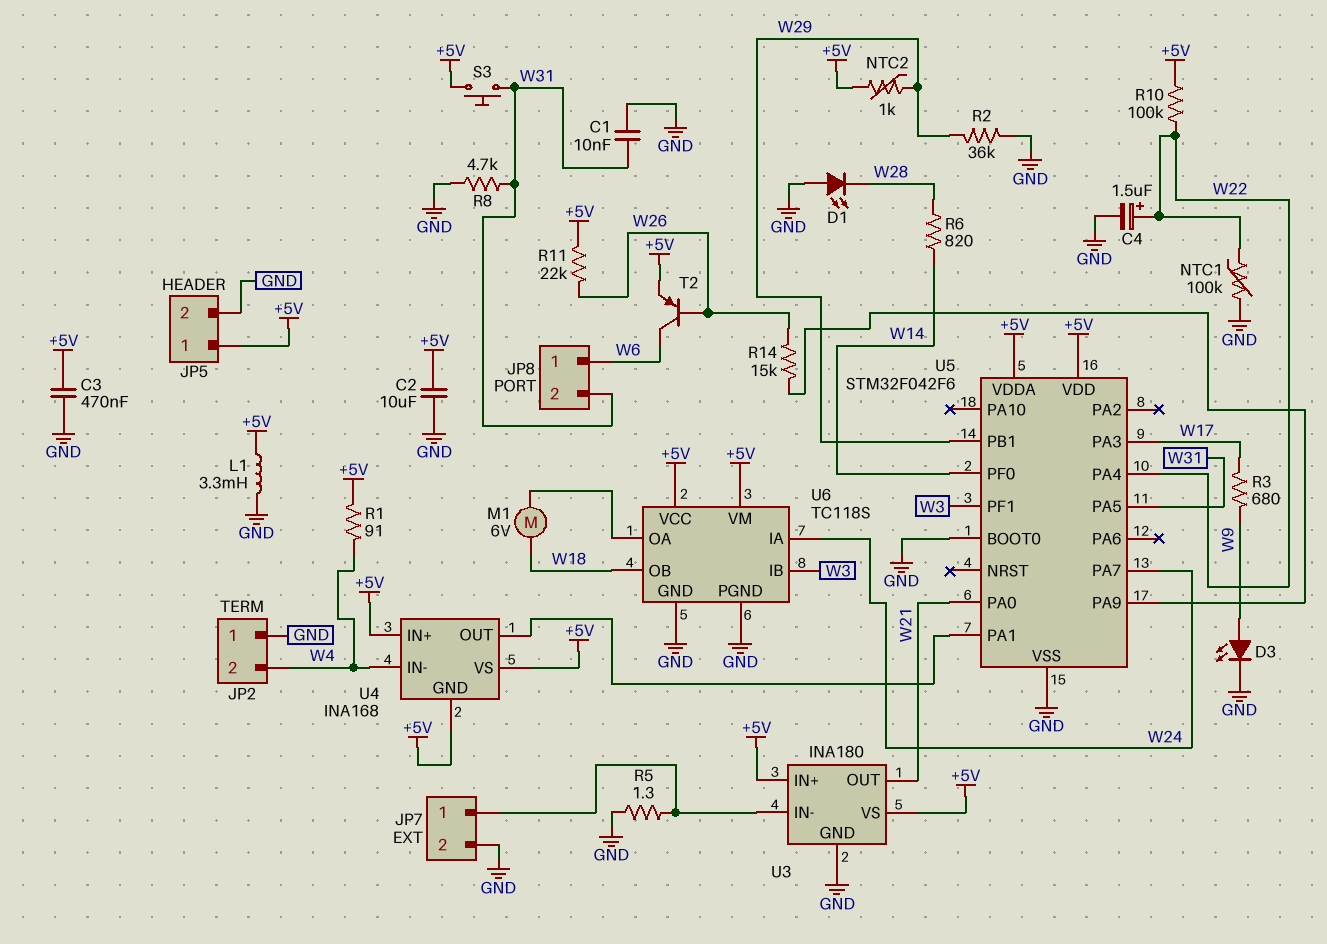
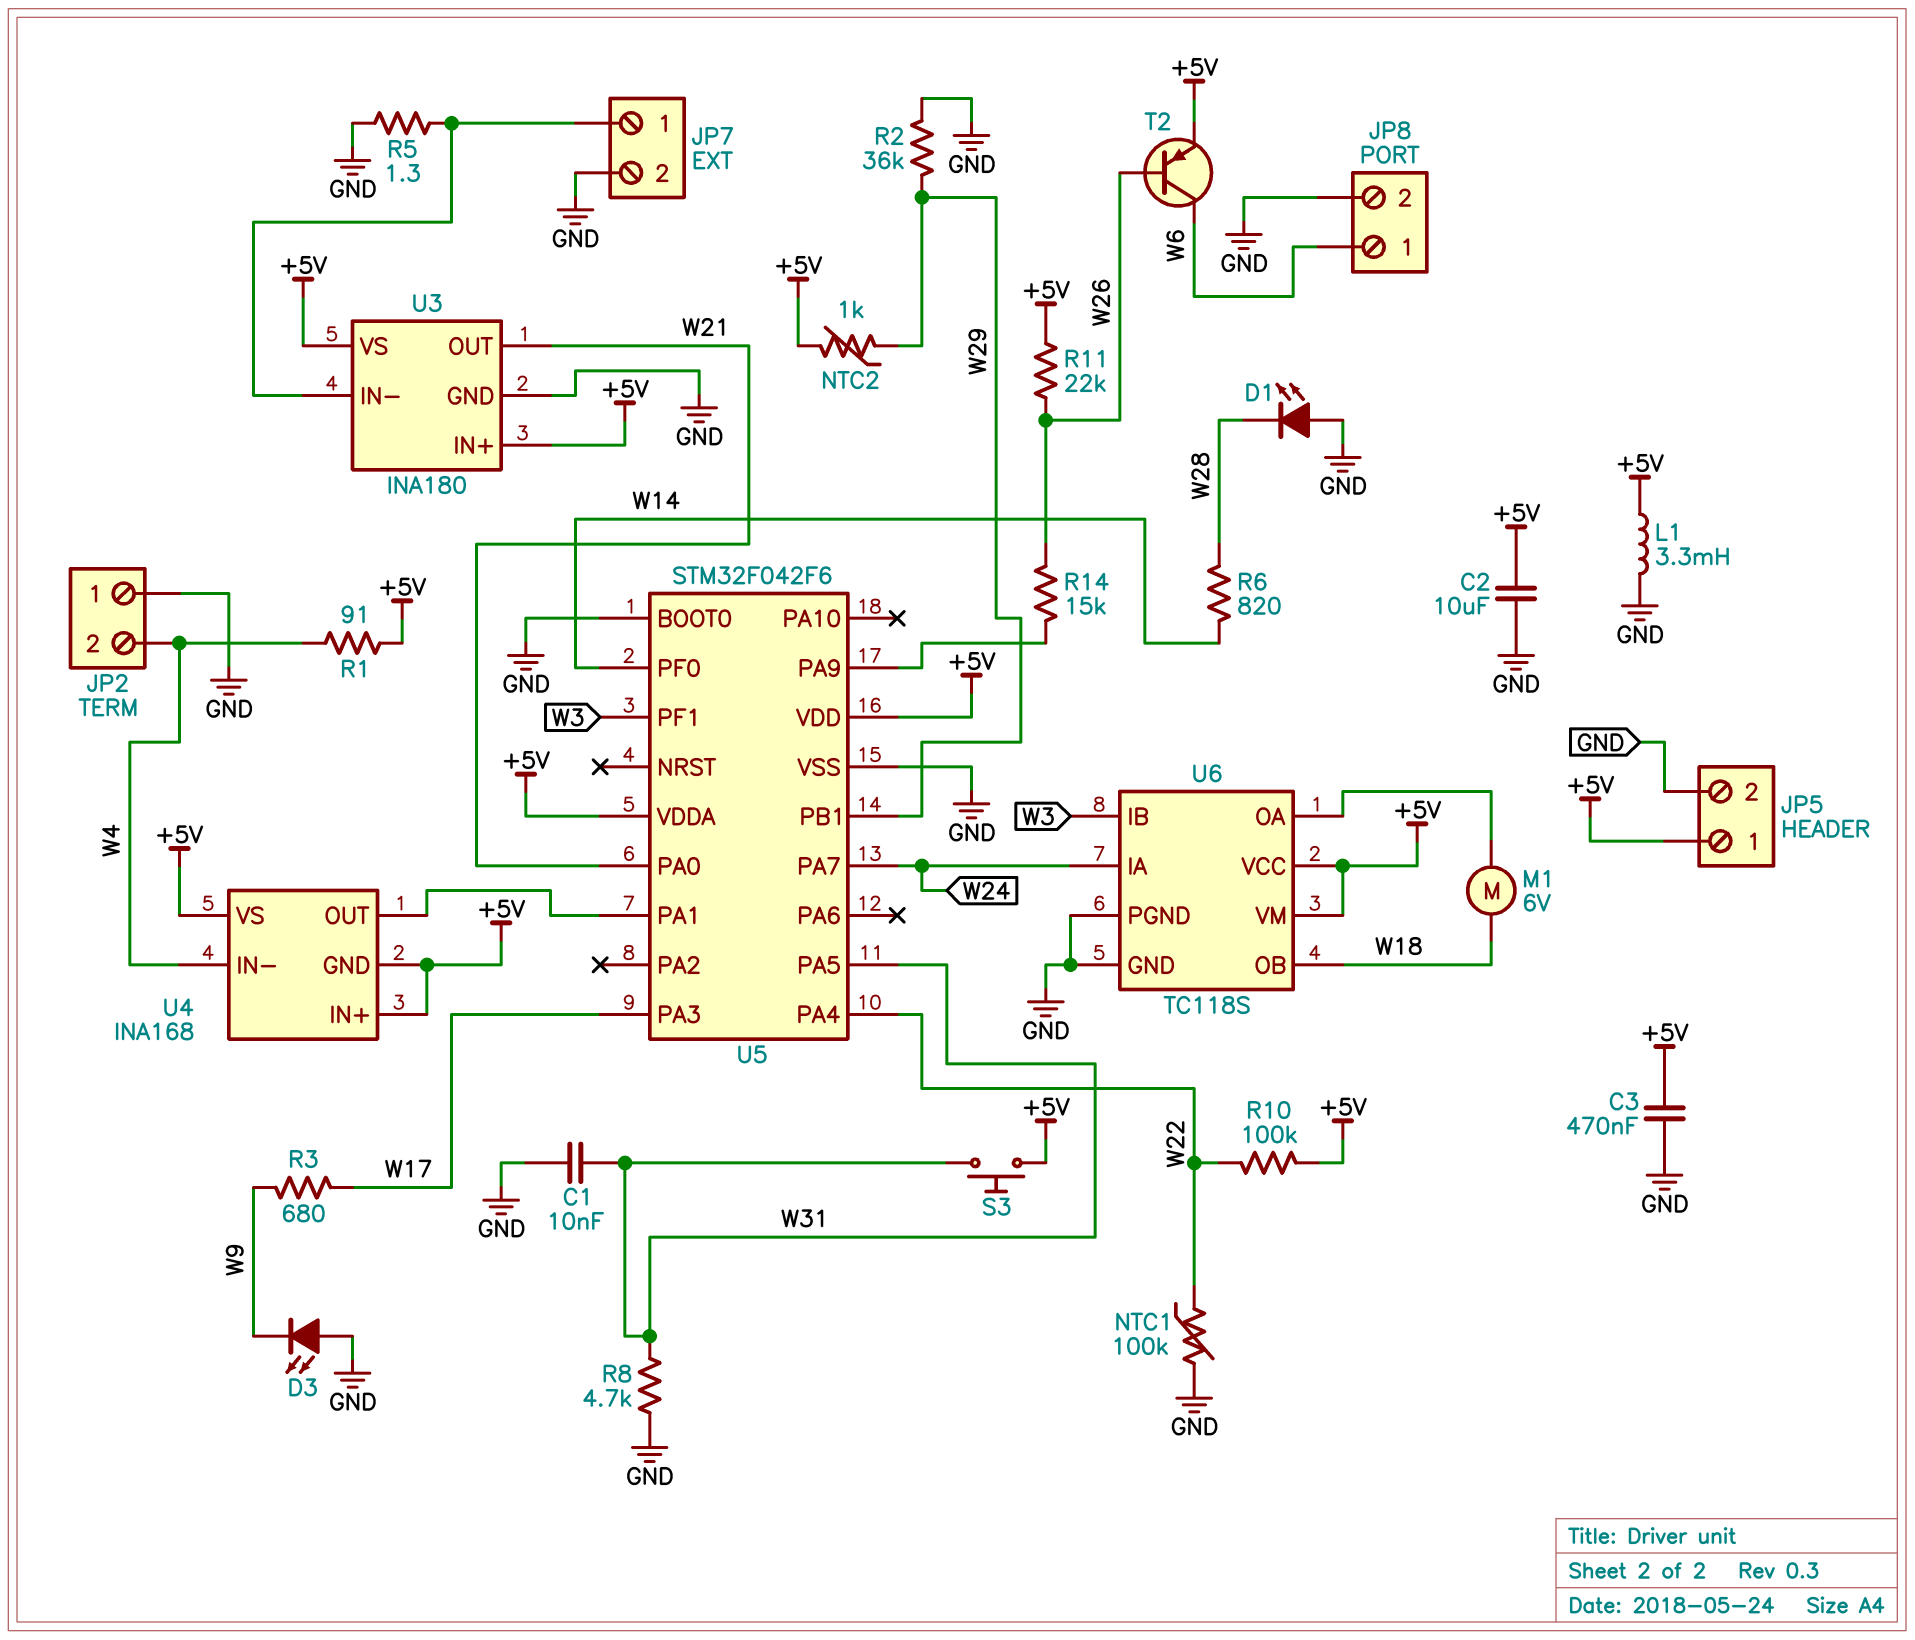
C4: 1.5uF (plus W22, minus GND) -> none
D3: LED (A W9, K GND) -> LED (A GND, K W9)
JP8 pin 2: W31 -> GND

